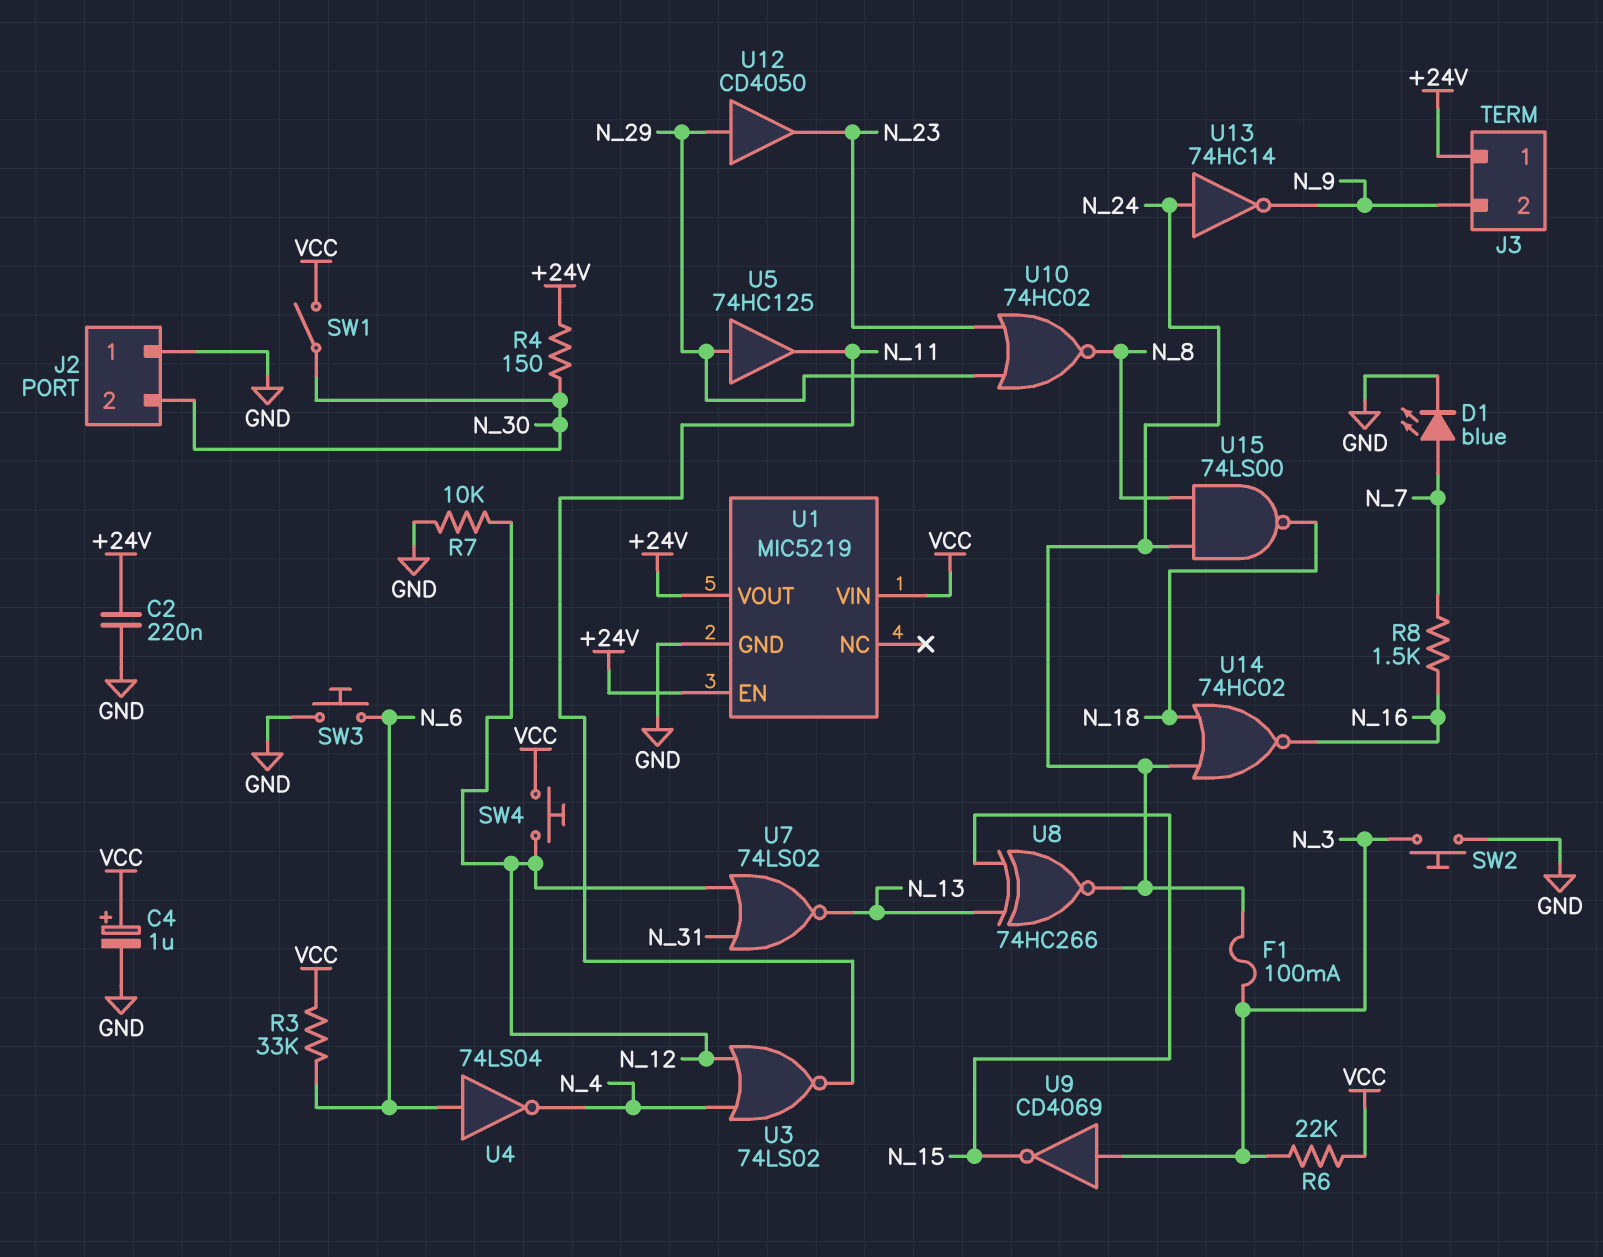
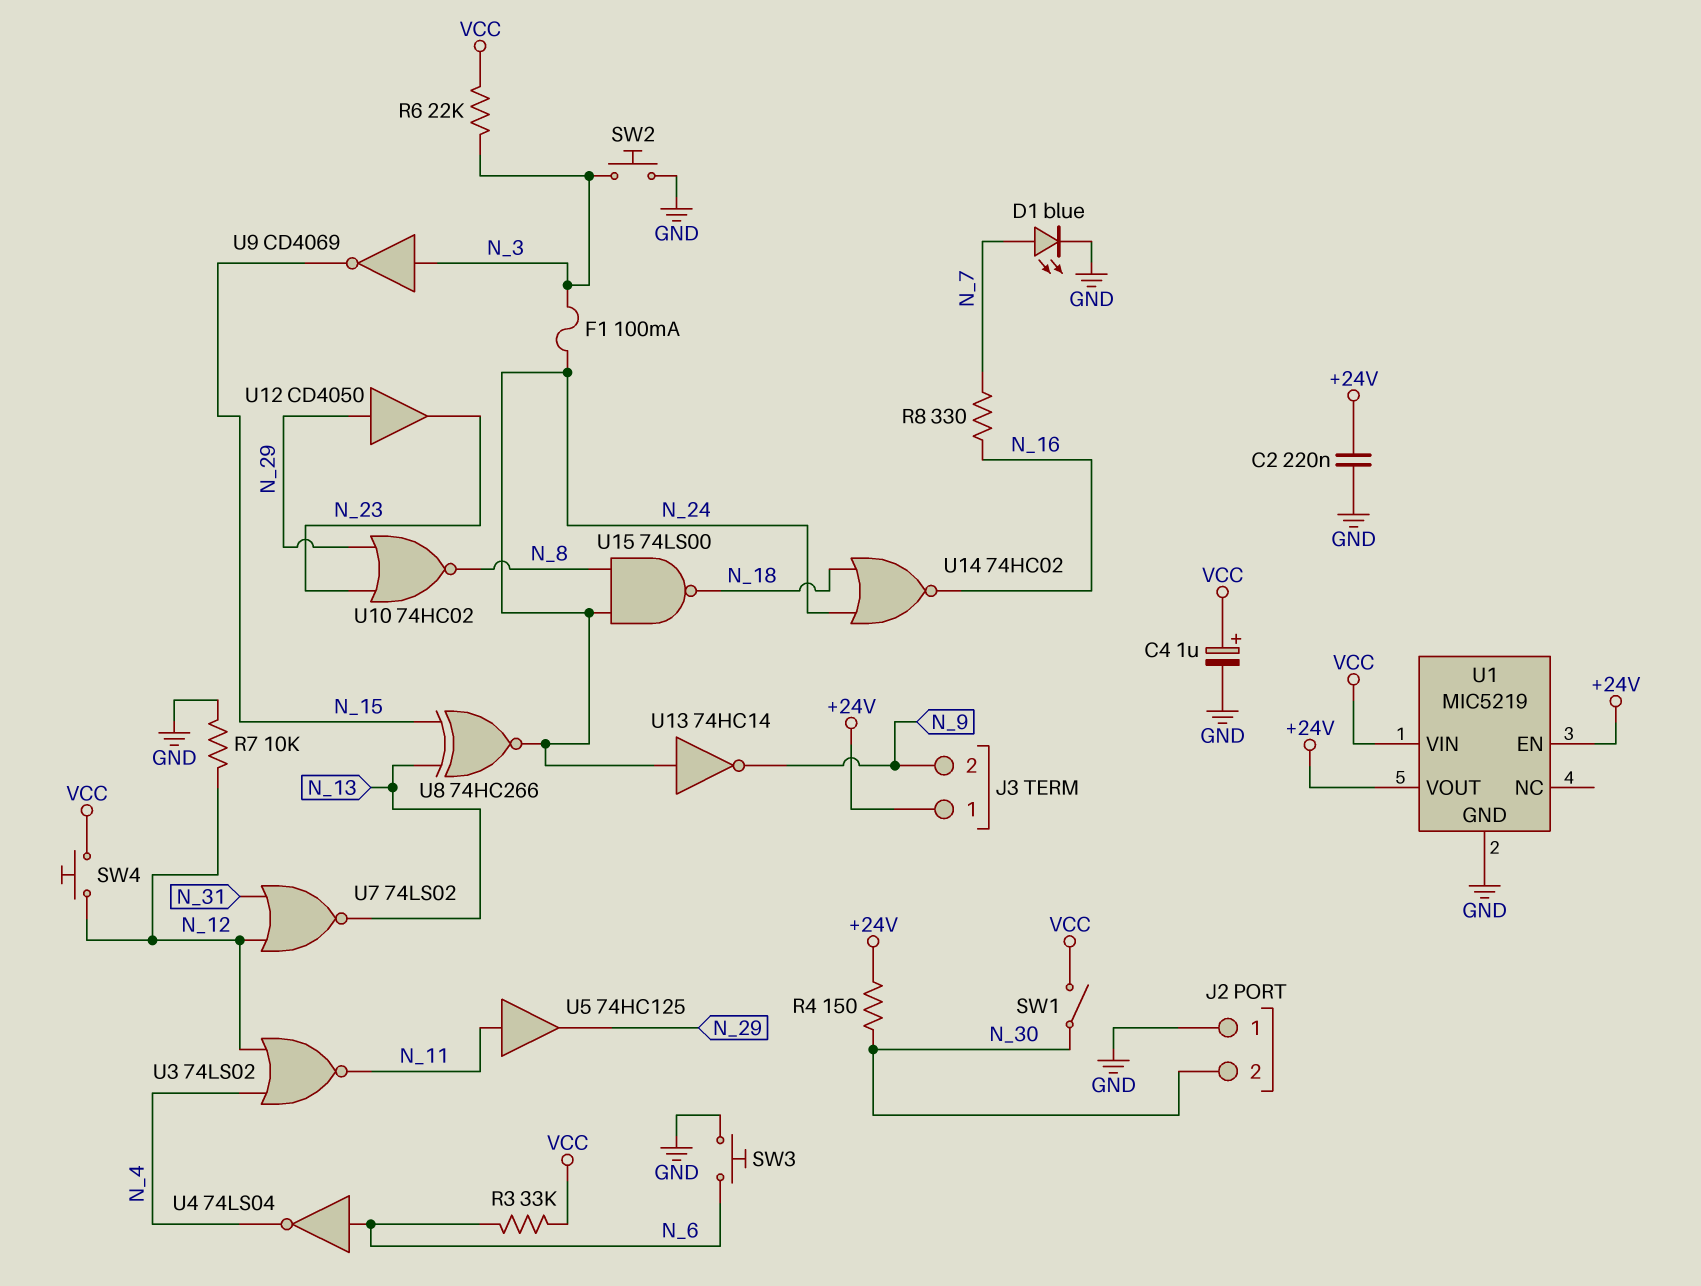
R8: 1.5k (N_7, N_16) -> 330 (N_7, N_16)
U5: buffer 74HC125 (in N_29, out N_11) -> buffer 74HC125 (in N_11, out N_29)

